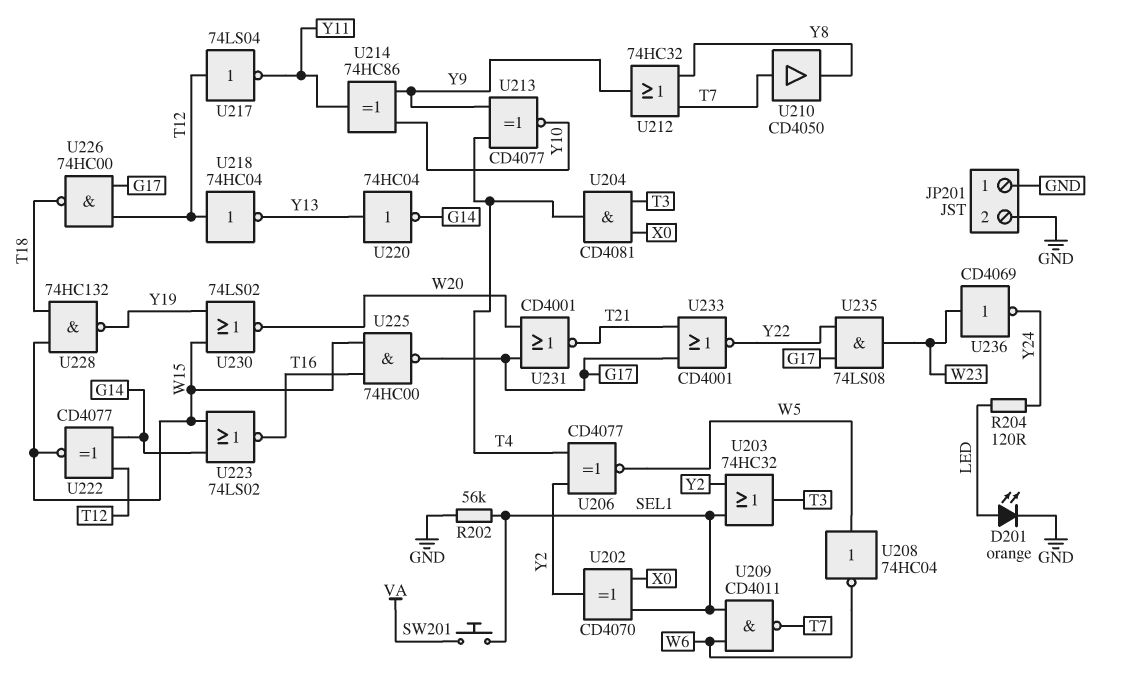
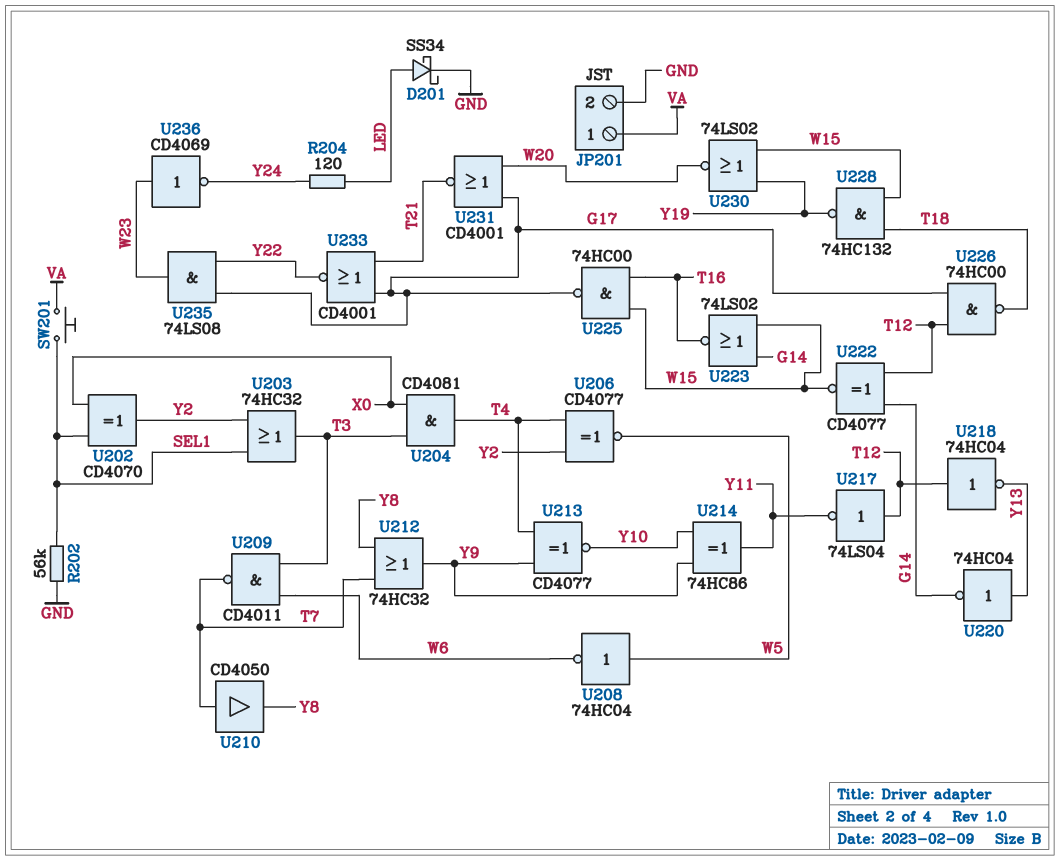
D201: LED orange (A LED, K GND) -> schottky SS34 (A LED, K GND)
JP201 pin 1: GND -> VA
U209: NAND CD4011 (in SEL1, in W6, out T7) -> NAND CD4011 (in T3, in W6, out T7)

